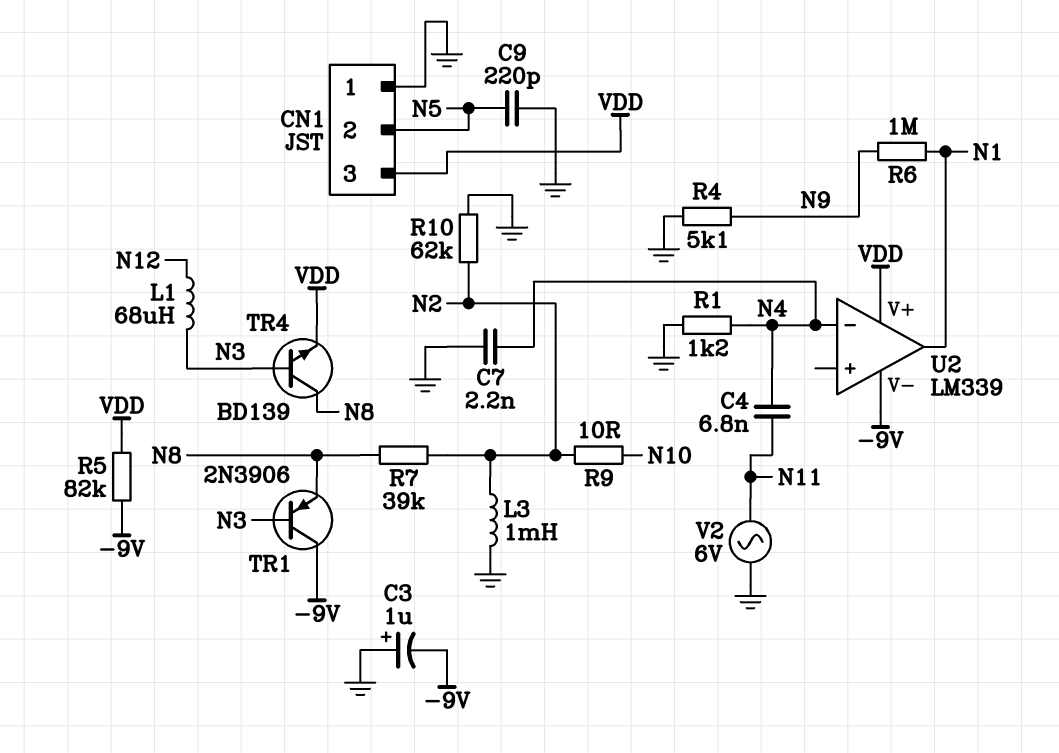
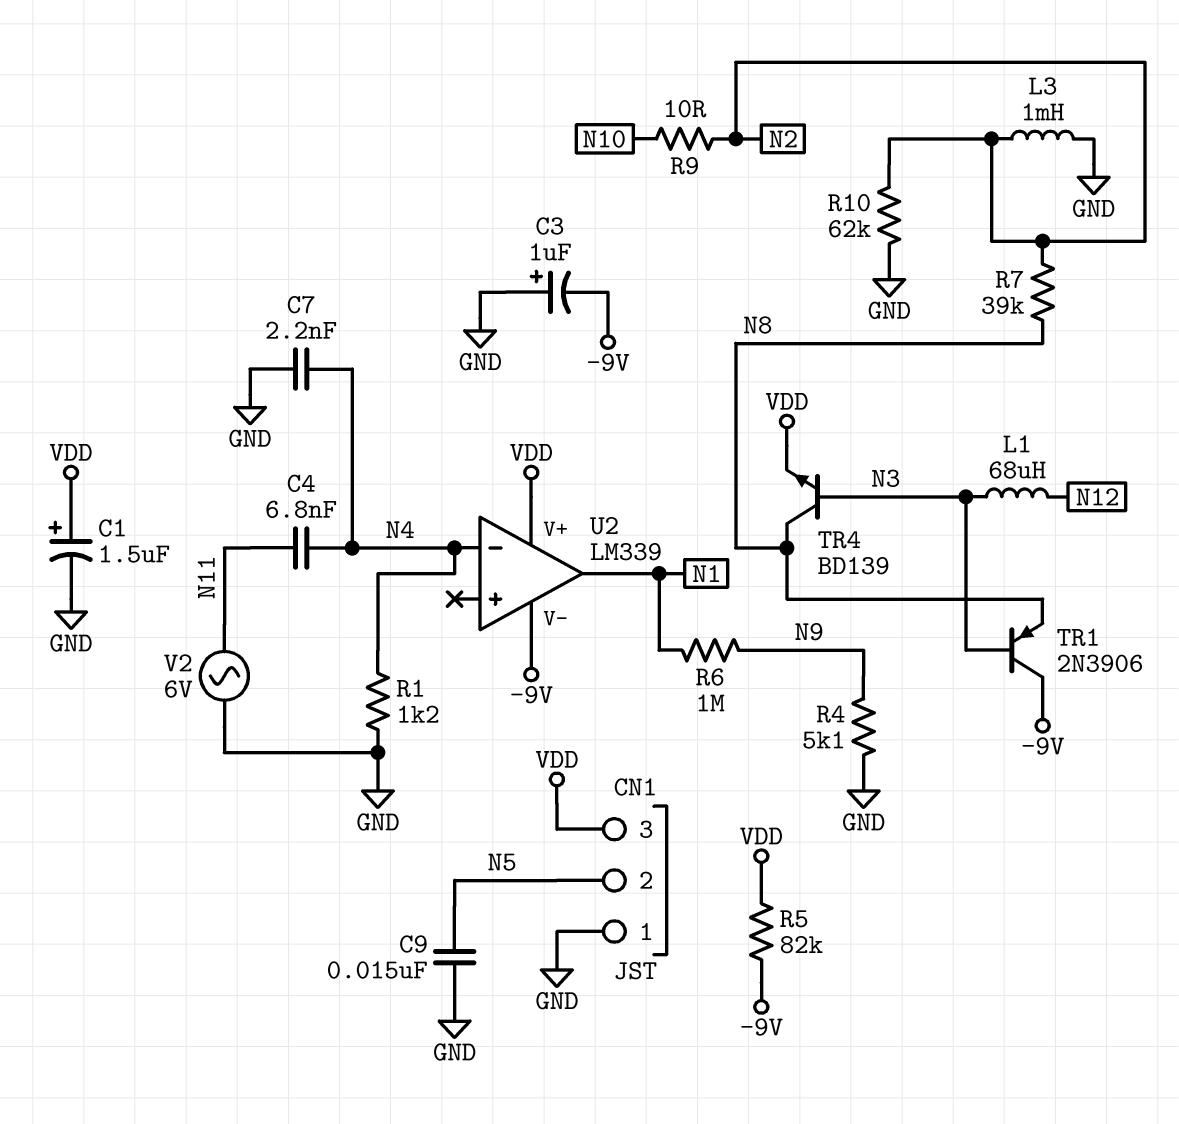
C1: none -> 1.5uF (plus VDD, minus GND)
C9: 220pF (GND, N5) -> 15nF (GND, N5)

